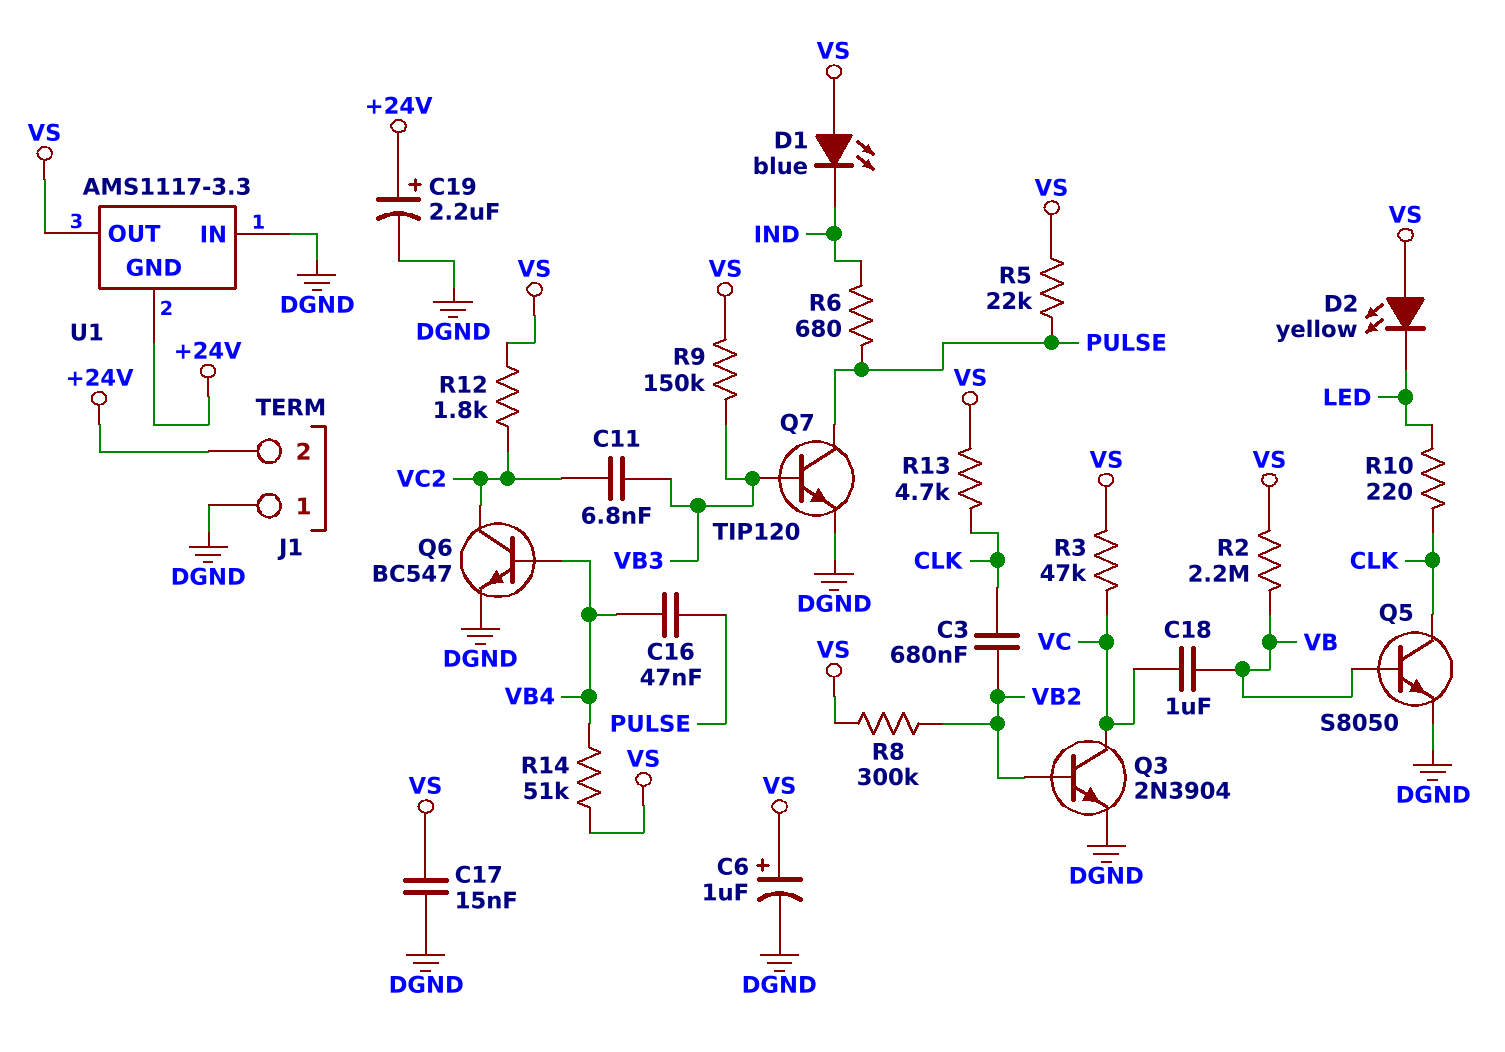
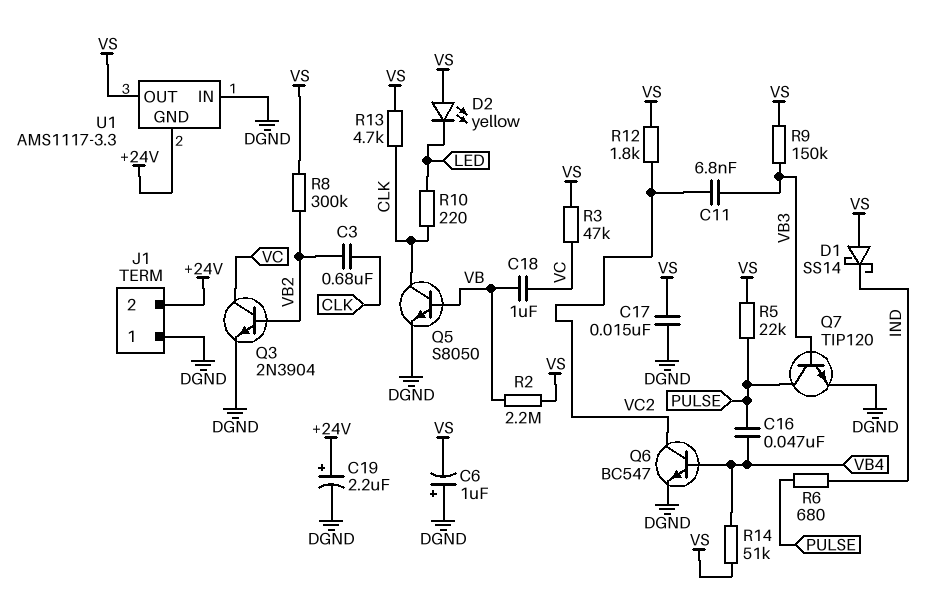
C6: 1uF (plus VS, minus DGND) -> 1uF (plus DGND, minus VS)
D1: LED blue (A VS, K IND) -> schottky SS14 (A VS, K IND)

